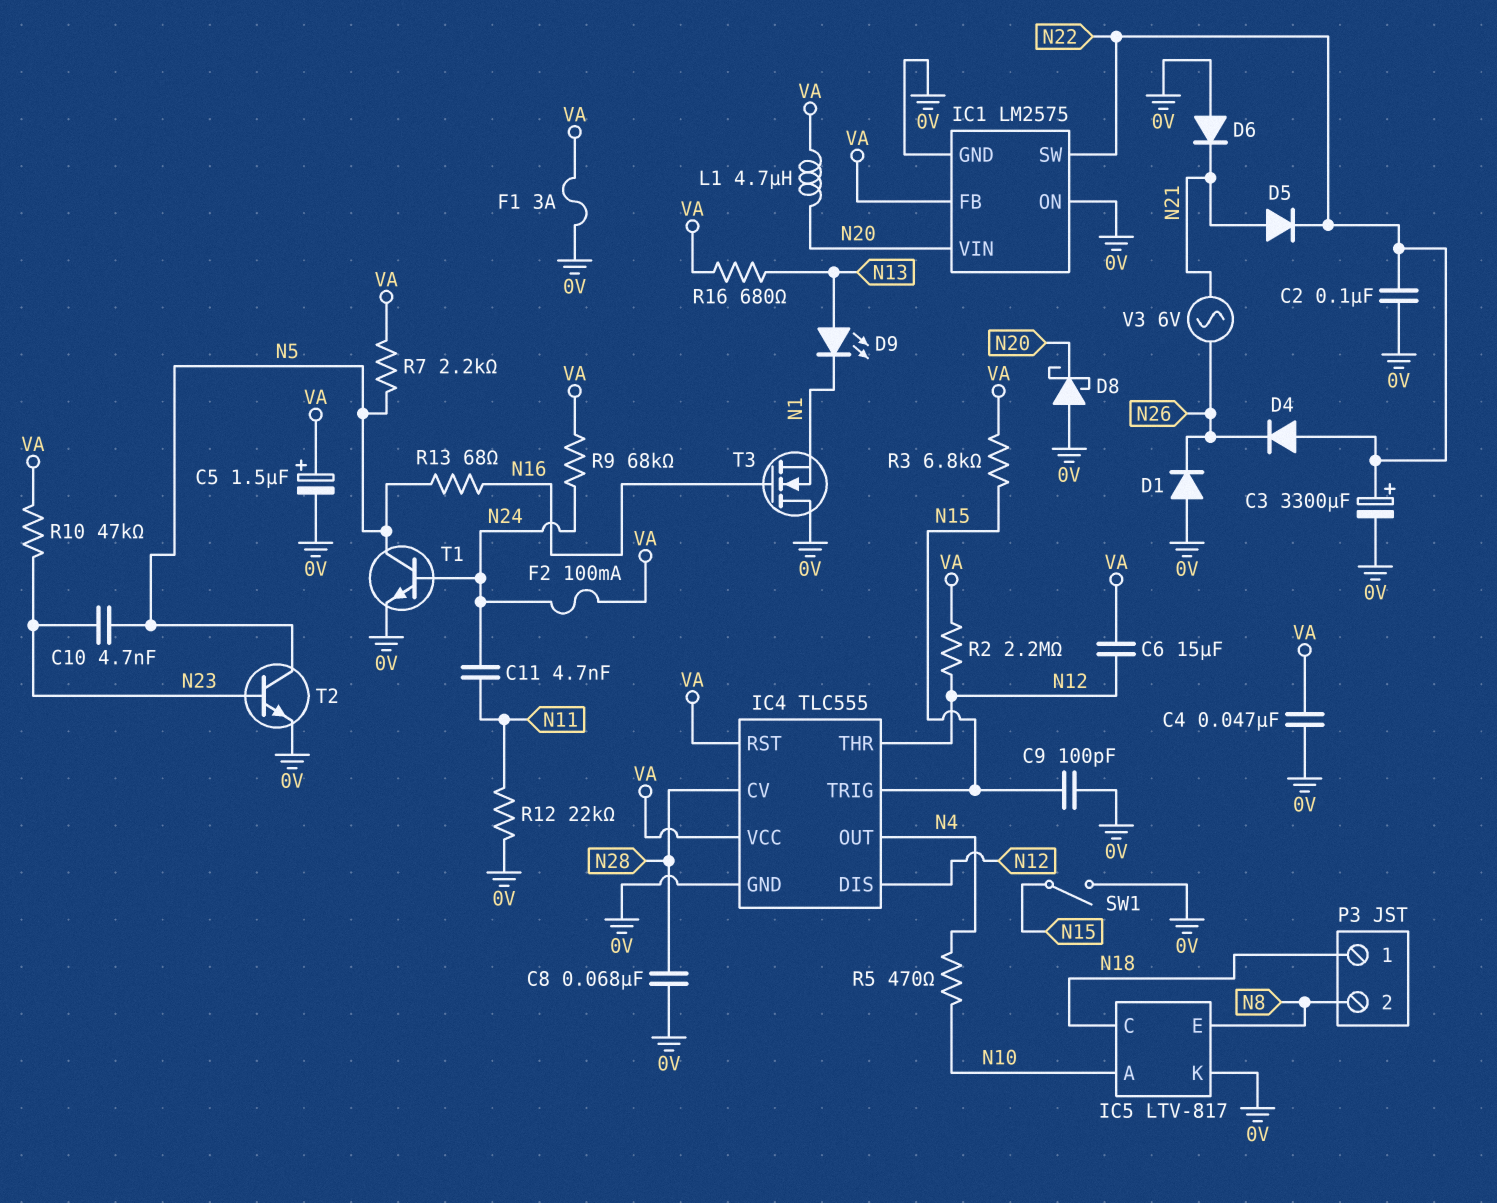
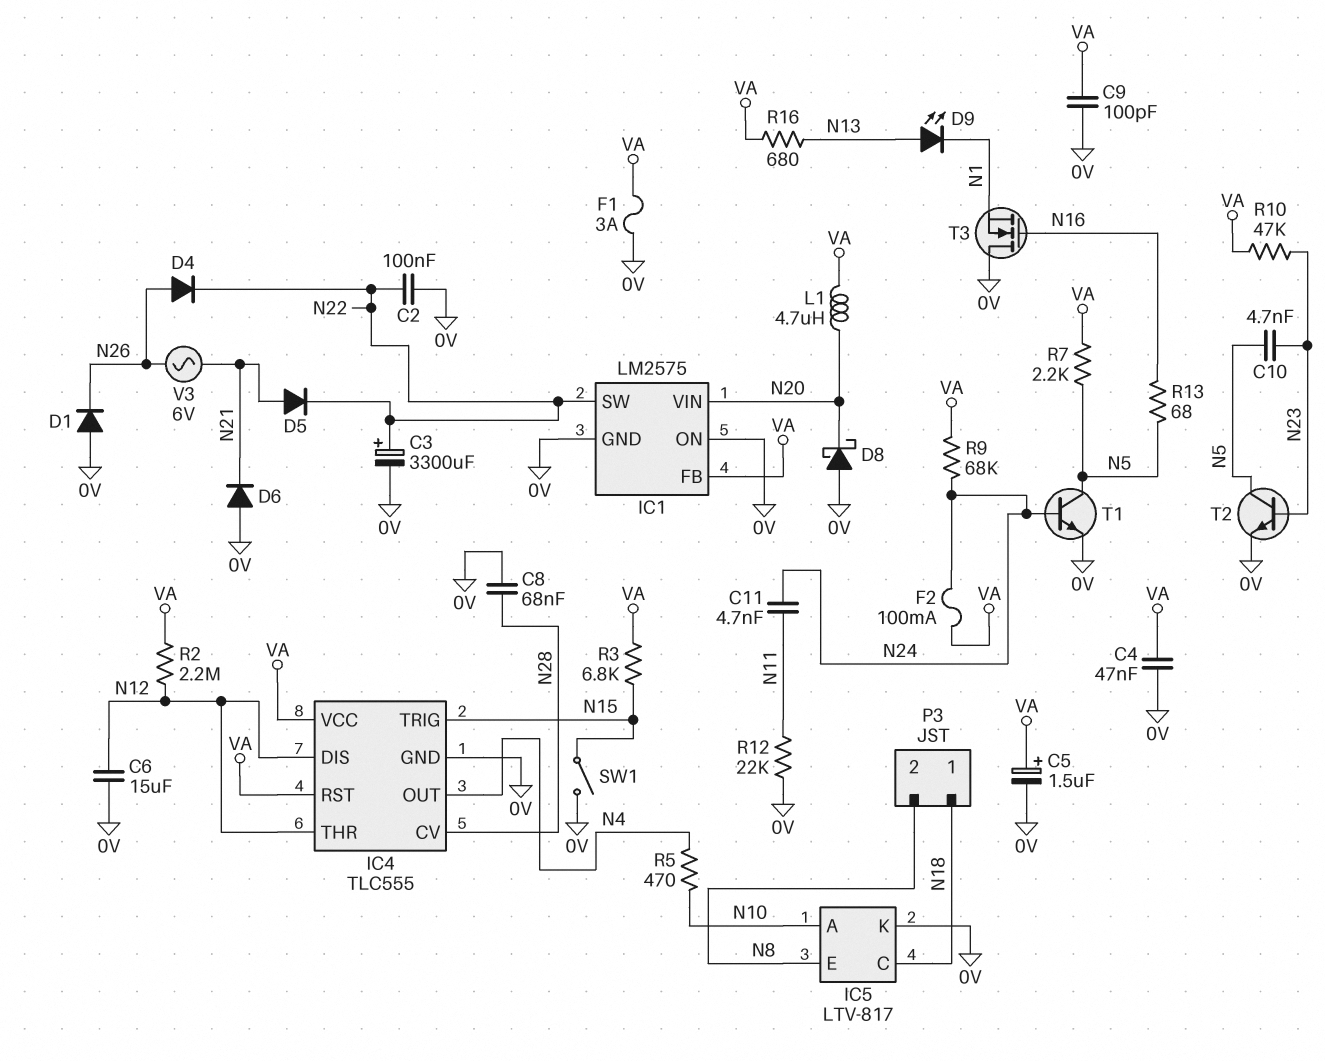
C6: 15uF (N12, VA) -> 15uF (0V, N12)
C9: 100pF (0V, N15) -> 100pF (0V, VA)
D4: diode (A N22, K N26) -> diode (A N26, K N22)

